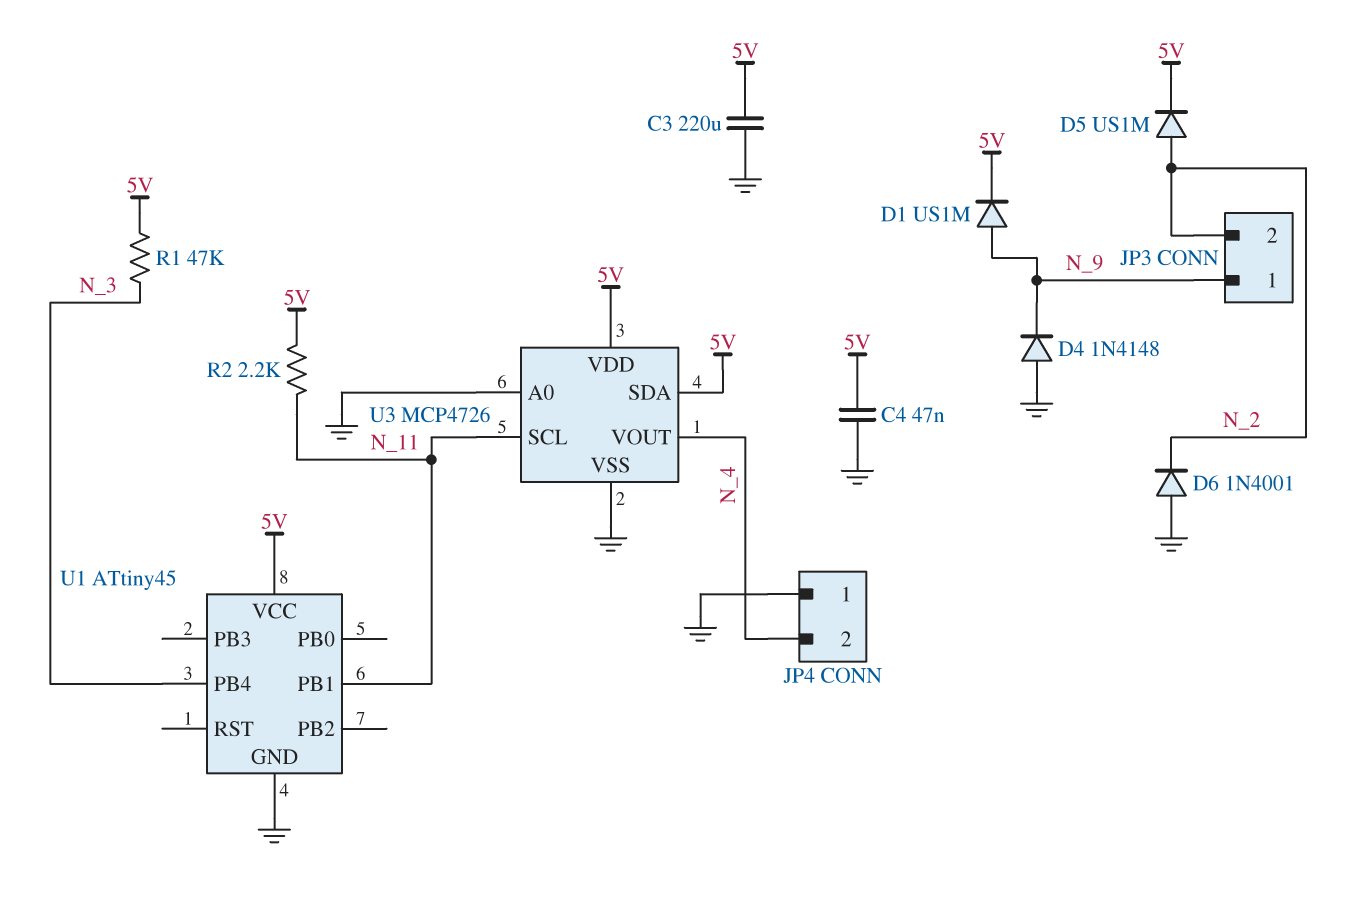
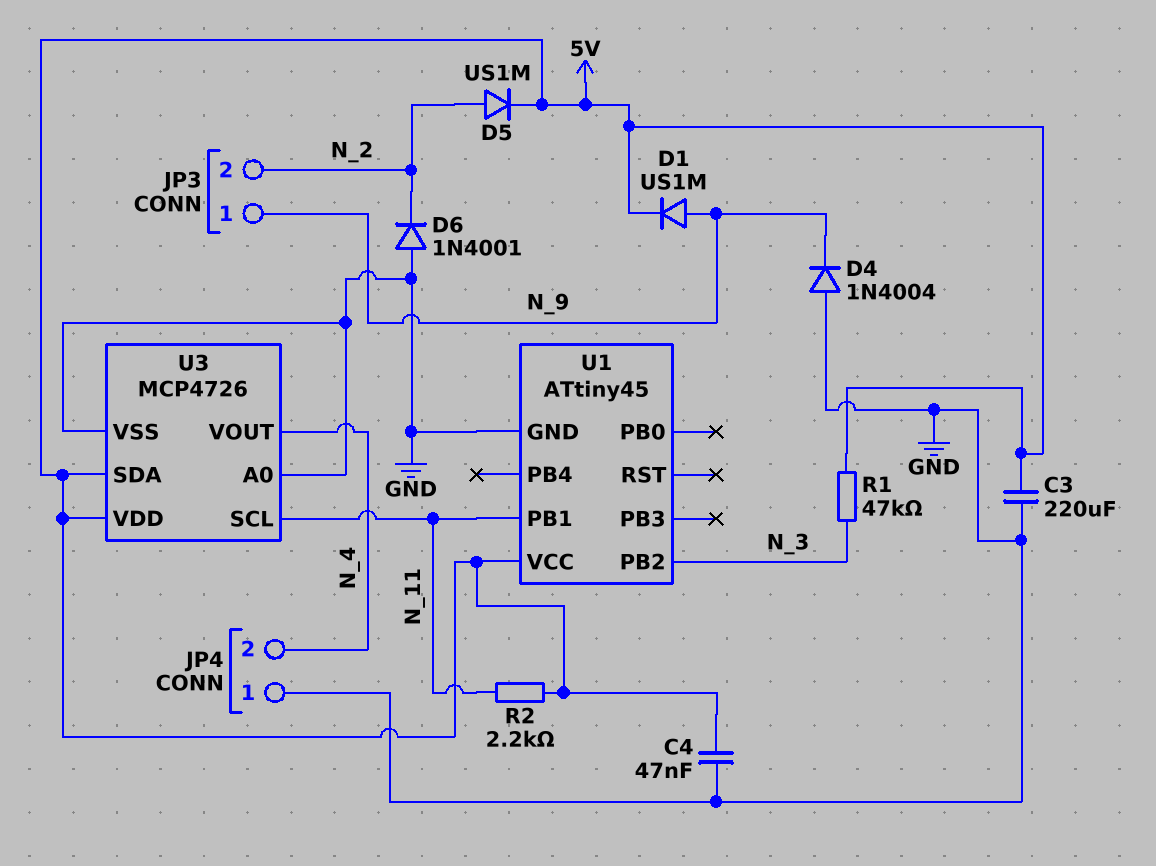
D4: diode 1N4148 (A GND, K N_9) -> diode 1N4004 (A GND, K N_9)
U1 pin PB2: none -> N_3
U1 pin PB4: N_3 -> none

